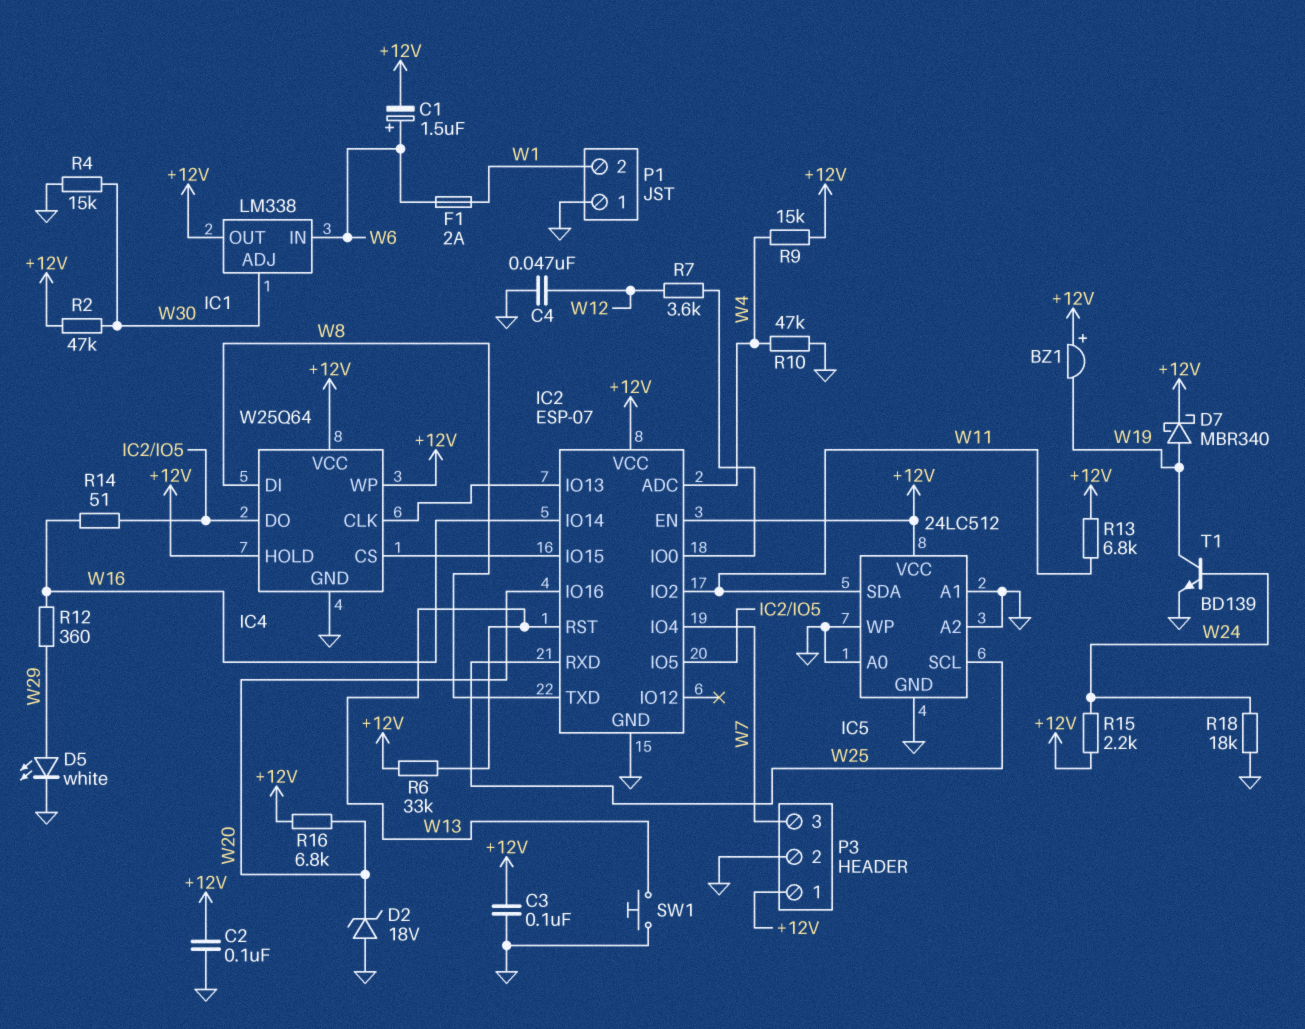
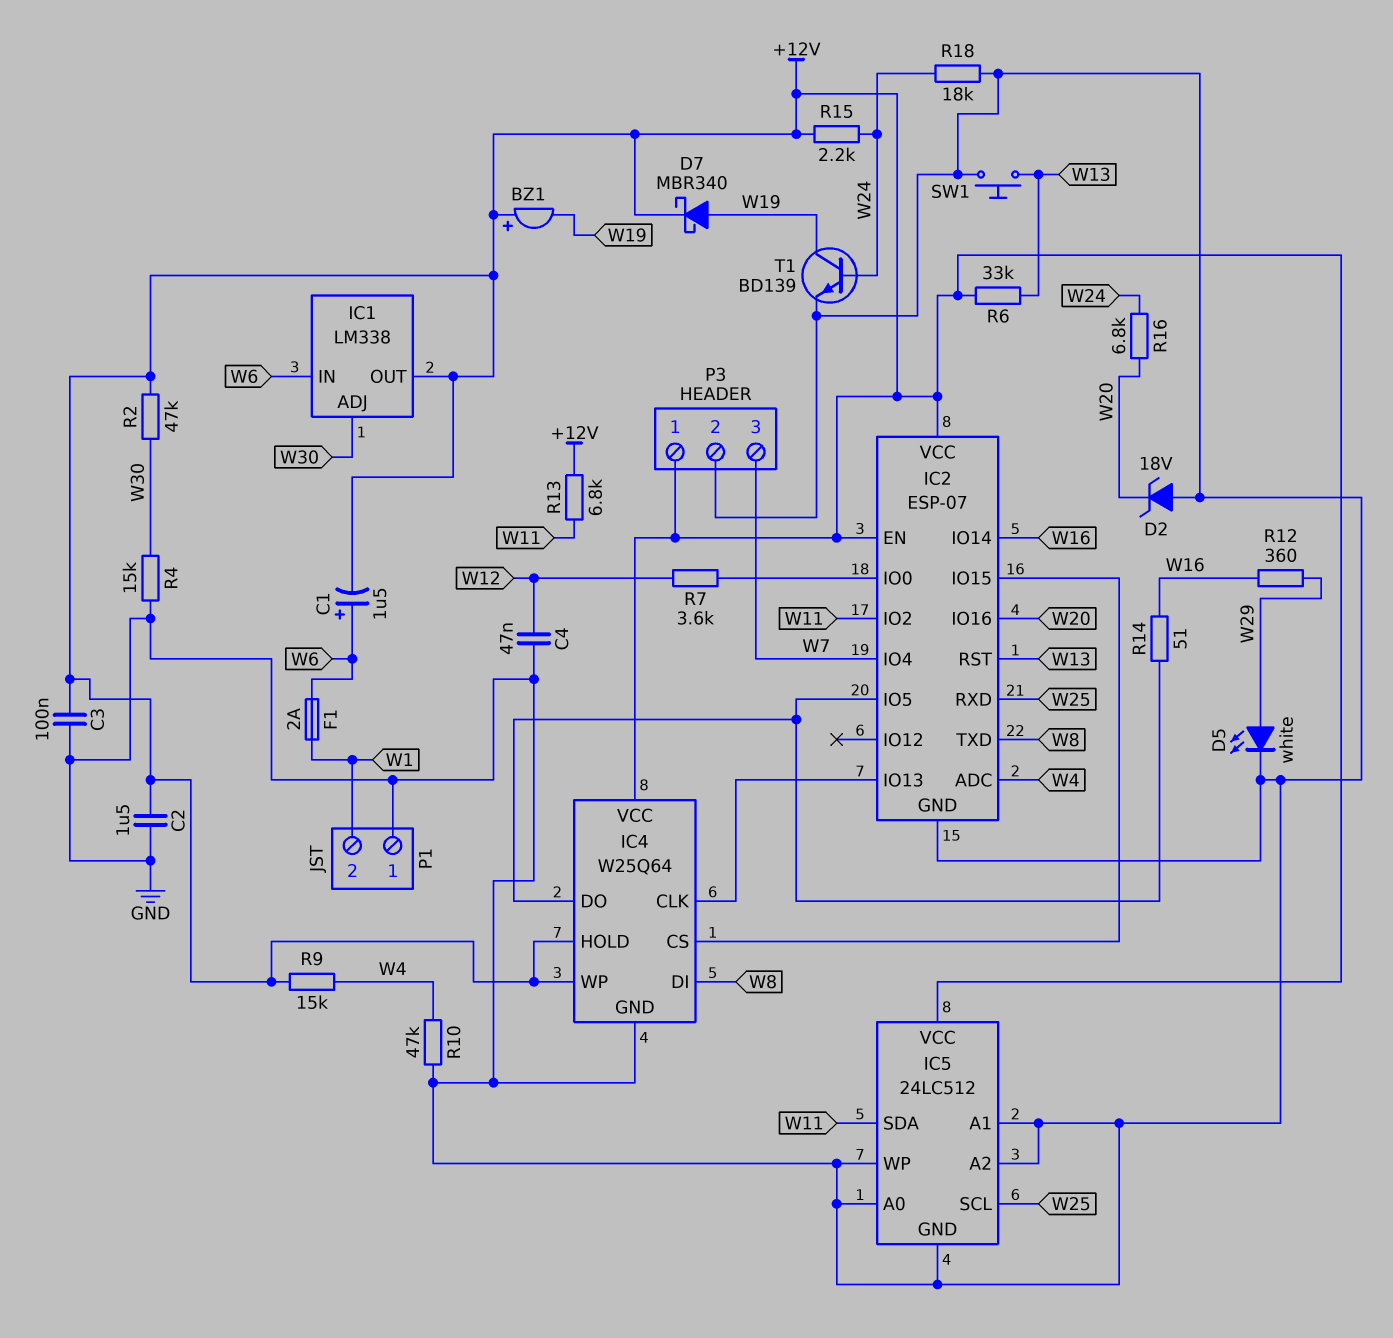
C2: 100nF (+12V, GND) -> 1.5uF (+12V, GND)
R16: 6.8k (+12V, W20) -> 6.8k (W20, W24)

